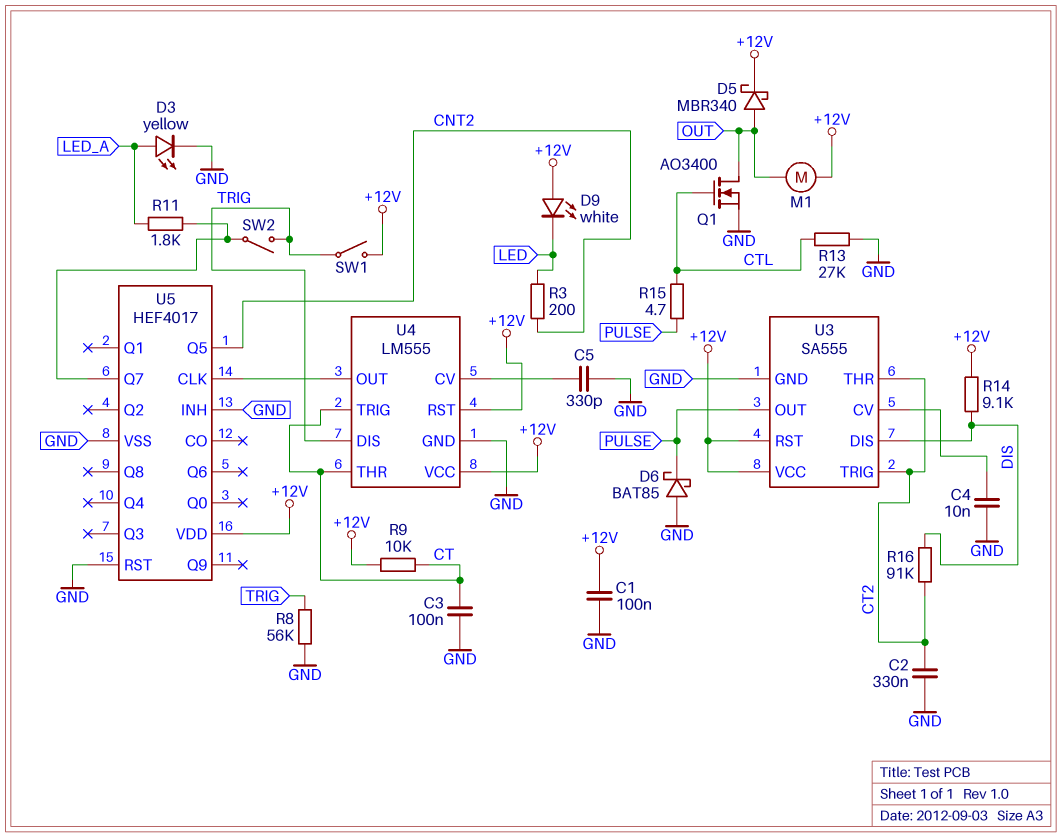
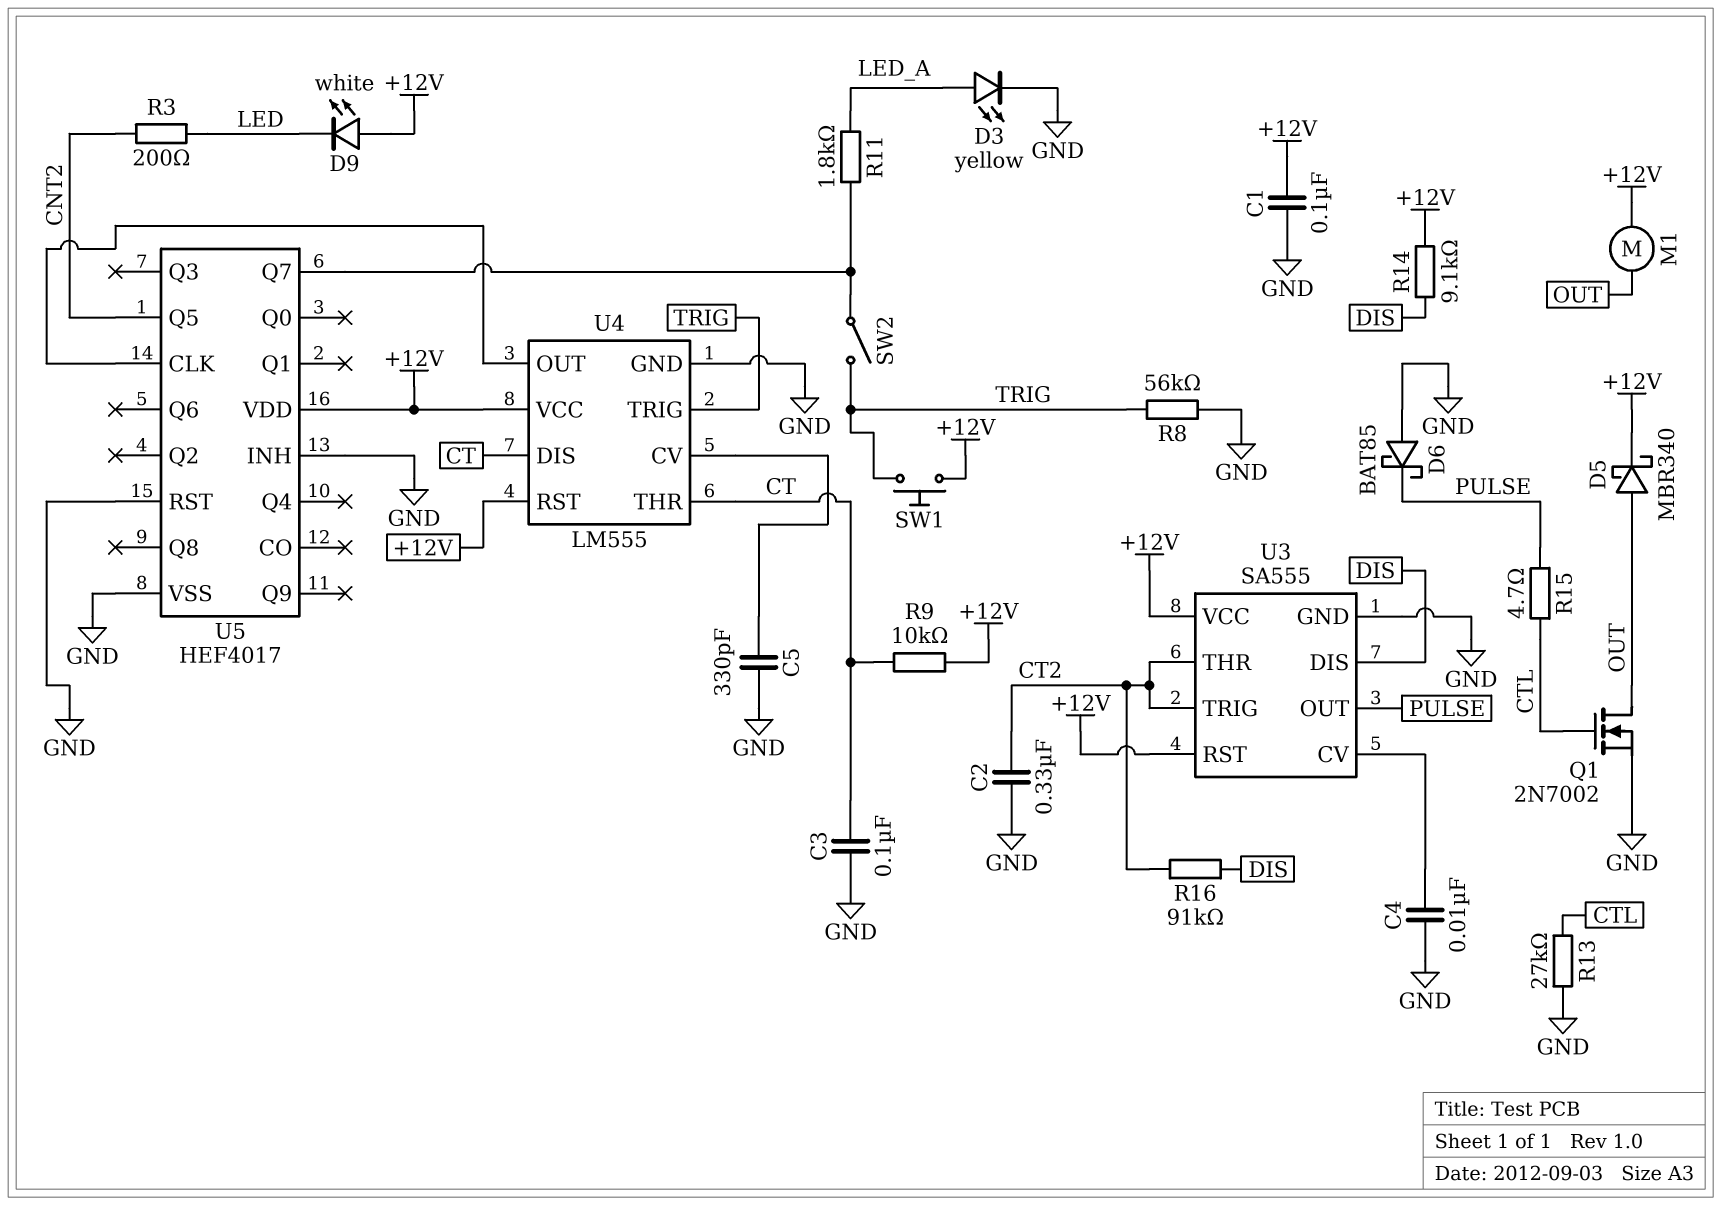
Q1: NMOS AO3400 (G CTL, D OUT, S GND) -> NMOS 2N7002 (G CTL, D OUT, S GND)
SW1: switch (+12V, TRIG) -> button (+12V, TRIG)
U4 pin DIS: TRIG -> CT
U4 pin TRIG: CT -> TRIG

